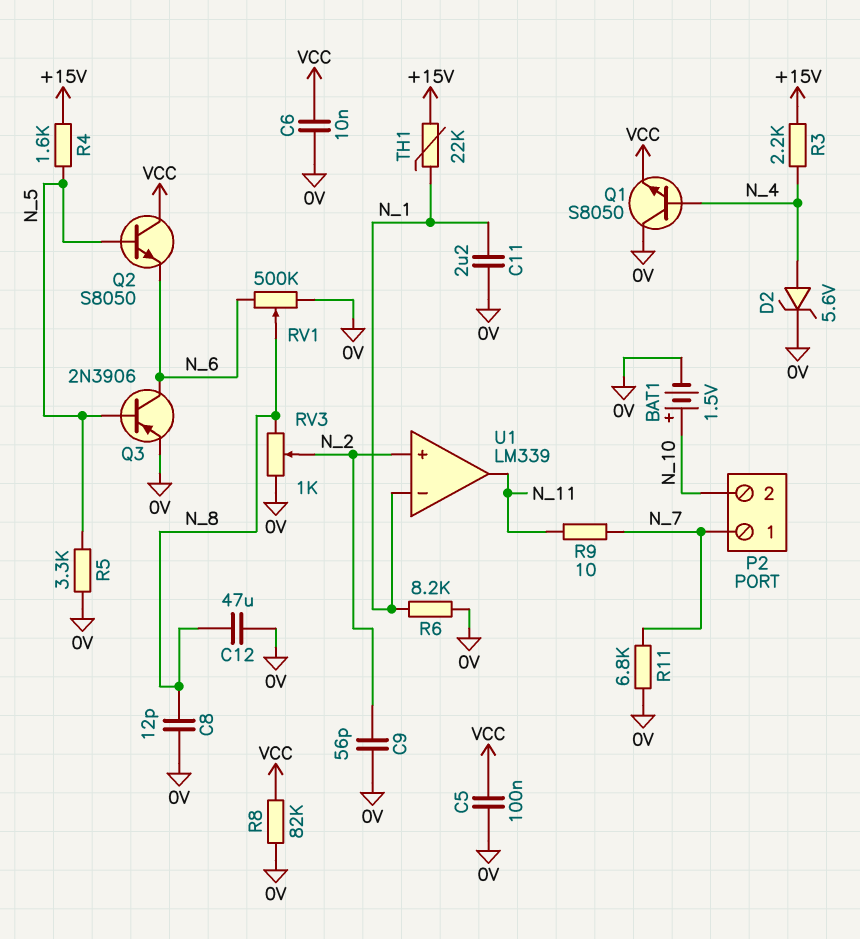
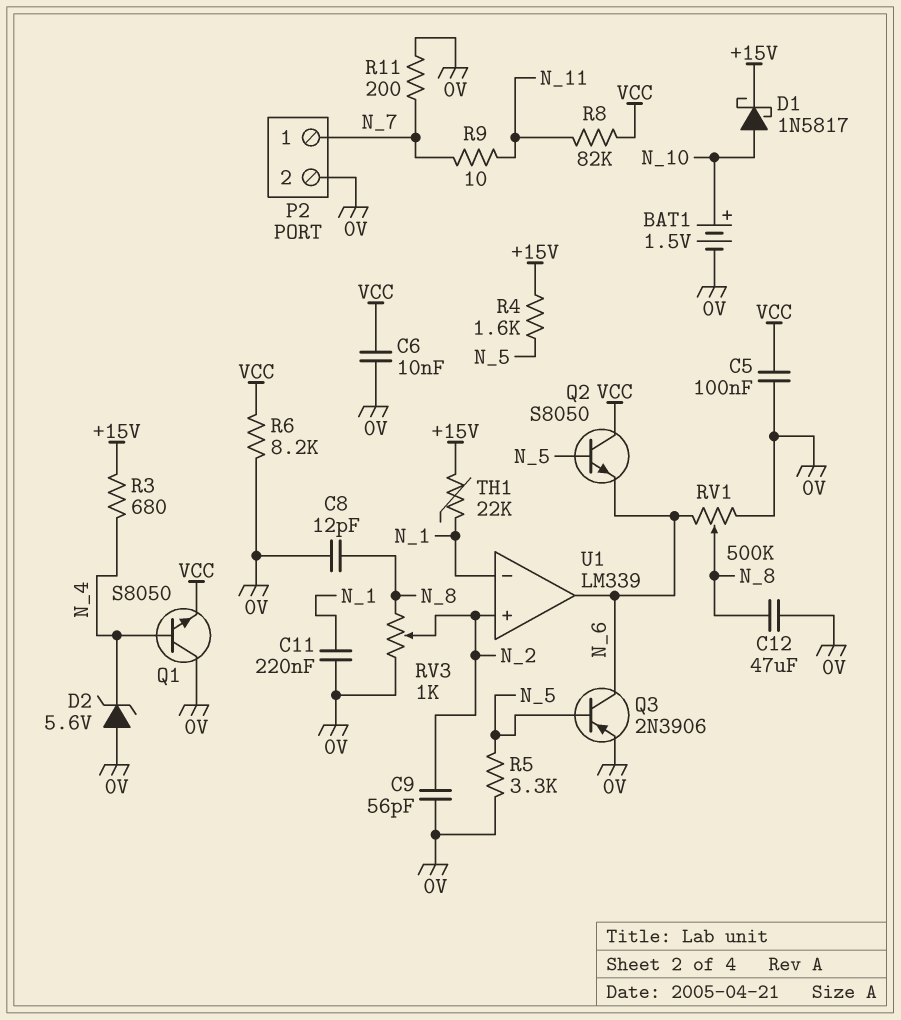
C11: 2.2uF (0V, N_1) -> 220nF (0V, N_1)
D1: none -> schottky 1N5817 (A N_10, K +15V)
D2: zener 5.6V (A N_4, K 0V) -> zener 5.6V (A 0V, K N_4)
P2 pin 2: N_10 -> 0V
R3: 2.2k (+15V, N_4) -> 680 (+15V, N_4)
R6: 8.2k (0V, N_1) -> 8.2k (0V, VCC)
R8: 82k (0V, VCC) -> 82k (N_11, VCC)
R11: 6.8k (0V, N_7) -> 200 (0V, N_7)
U1 pin out: N_11 -> N_6

